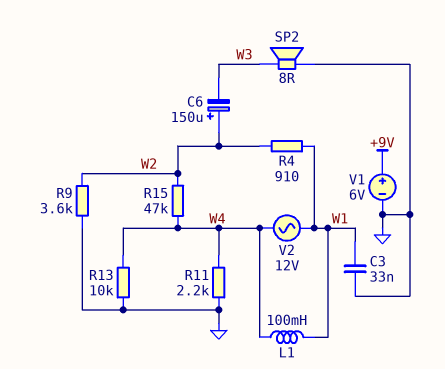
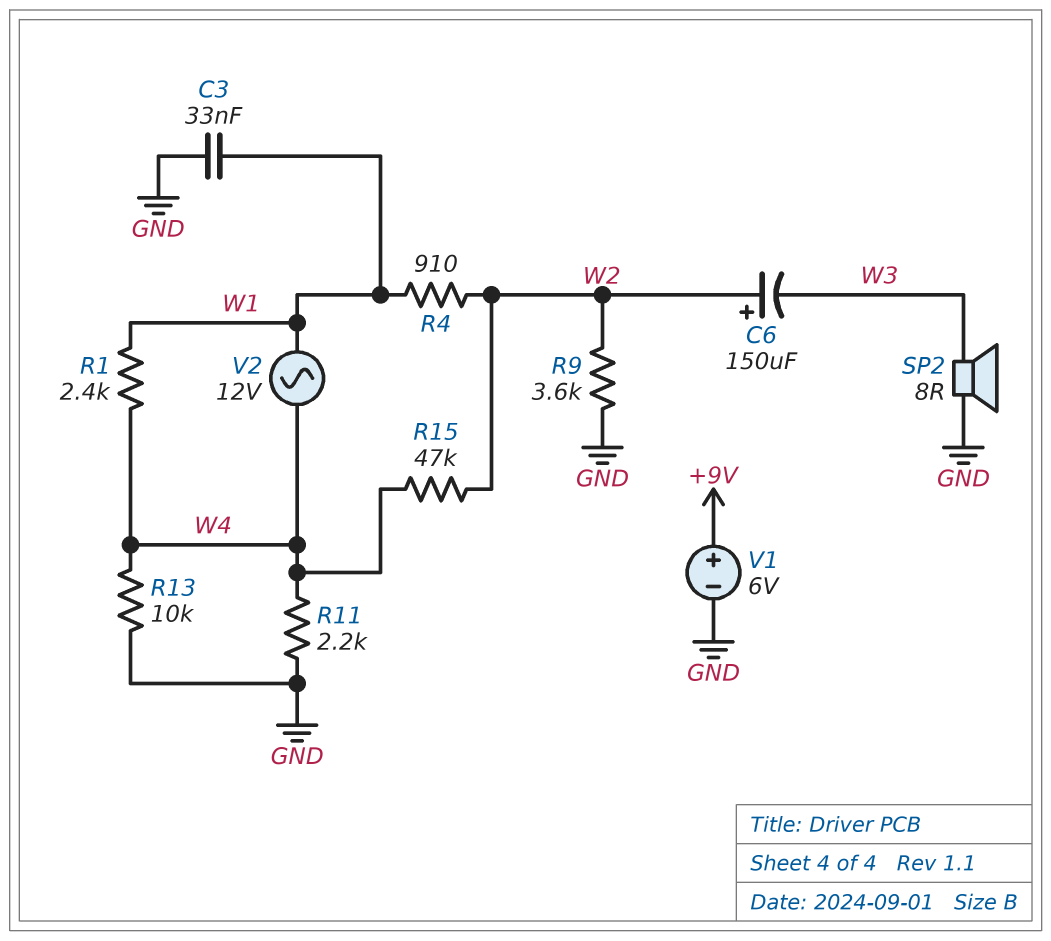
L1: 100mH (W1, W4) -> none
R1: none -> 2.4k (W1, W4)

